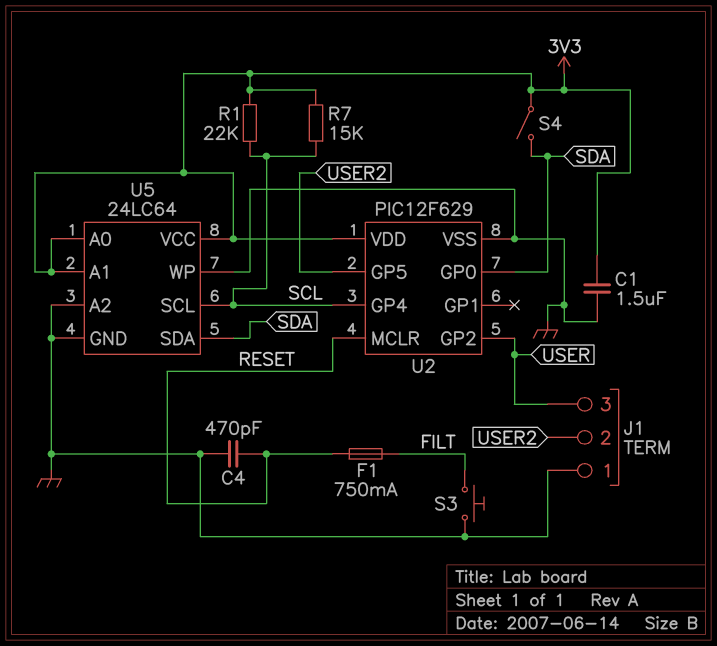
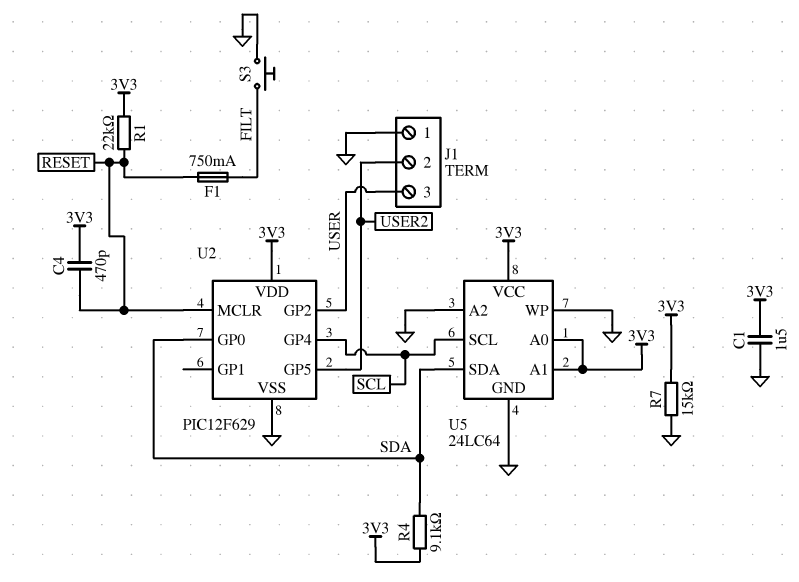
C4: 470pF (GND, RESET) -> 470pF (3V3, RESET)
R1: 22k (3V3, SCL) -> 22k (3V3, RESET)
R4: none -> 9.1k (3V3, SDA)
R7: 15k (3V3, SCL) -> 15k (3V3, GND)
S4: switch (3V3, SDA) -> none

